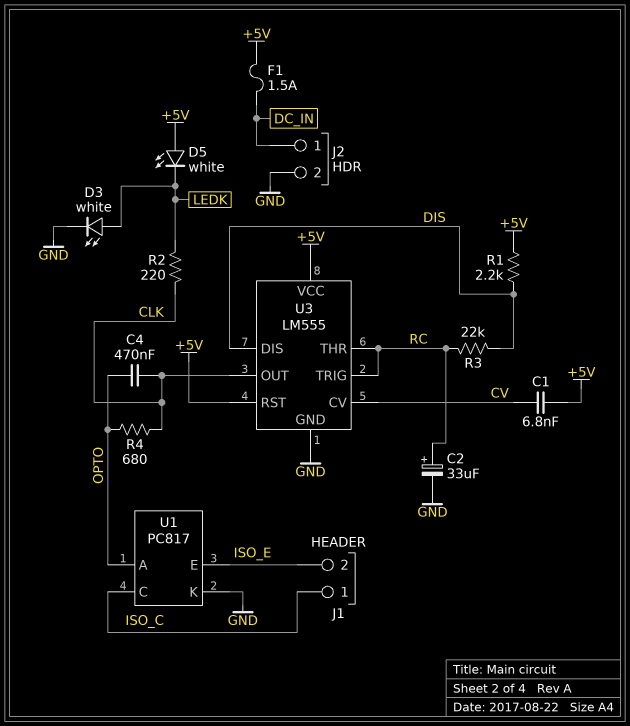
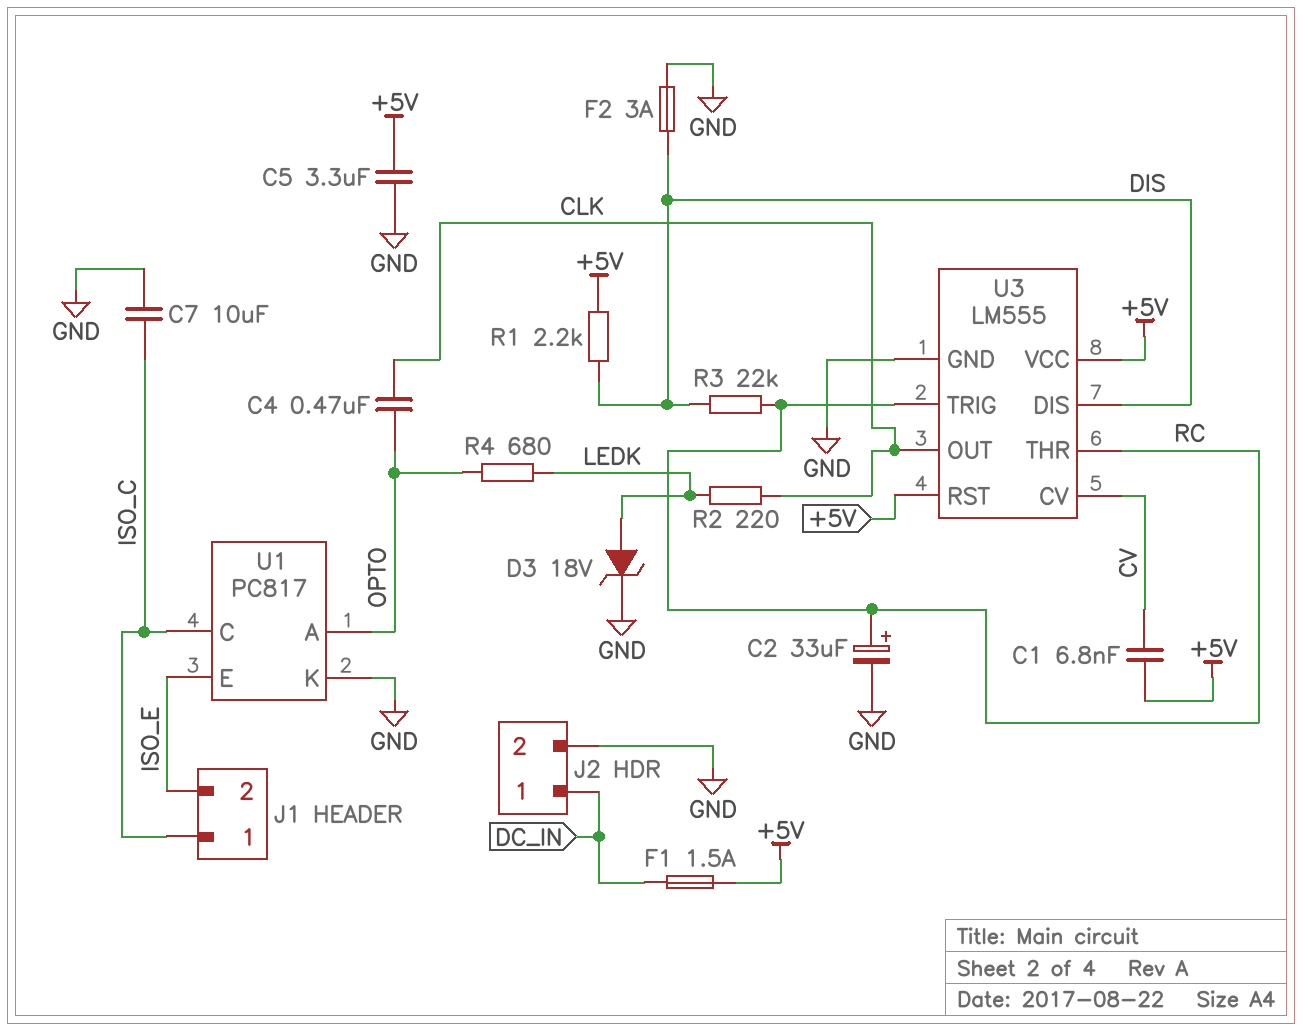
C5: none -> 3.3uF (+5V, GND)
C7: none -> 10uF (GND, ISO_C)
D3: LED white (A LEDK, K GND) -> zener 18V (A LEDK, K GND)
D5: LED white (A +5V, K LEDK) -> none
F2: none -> 3A (DIS, GND)
R4: 680 (CLK, OPTO) -> 680 (LEDK, OPTO)

